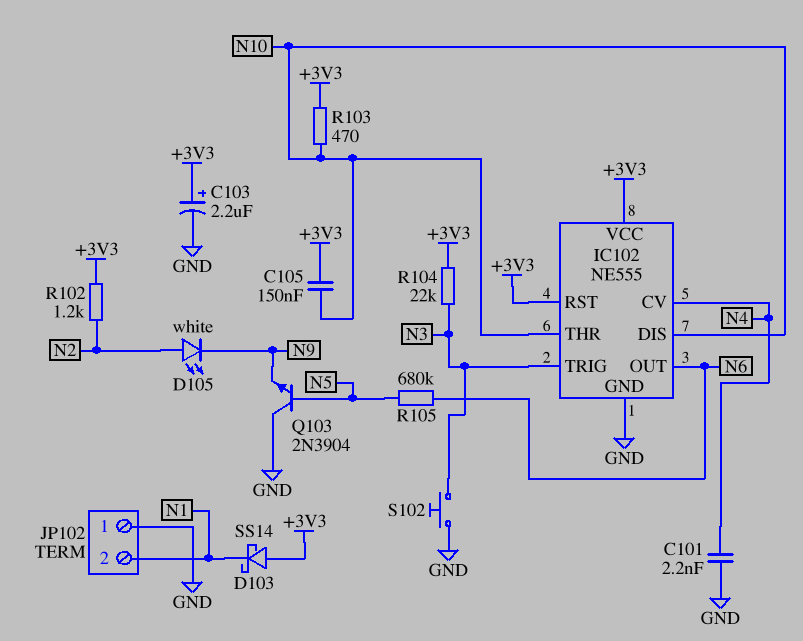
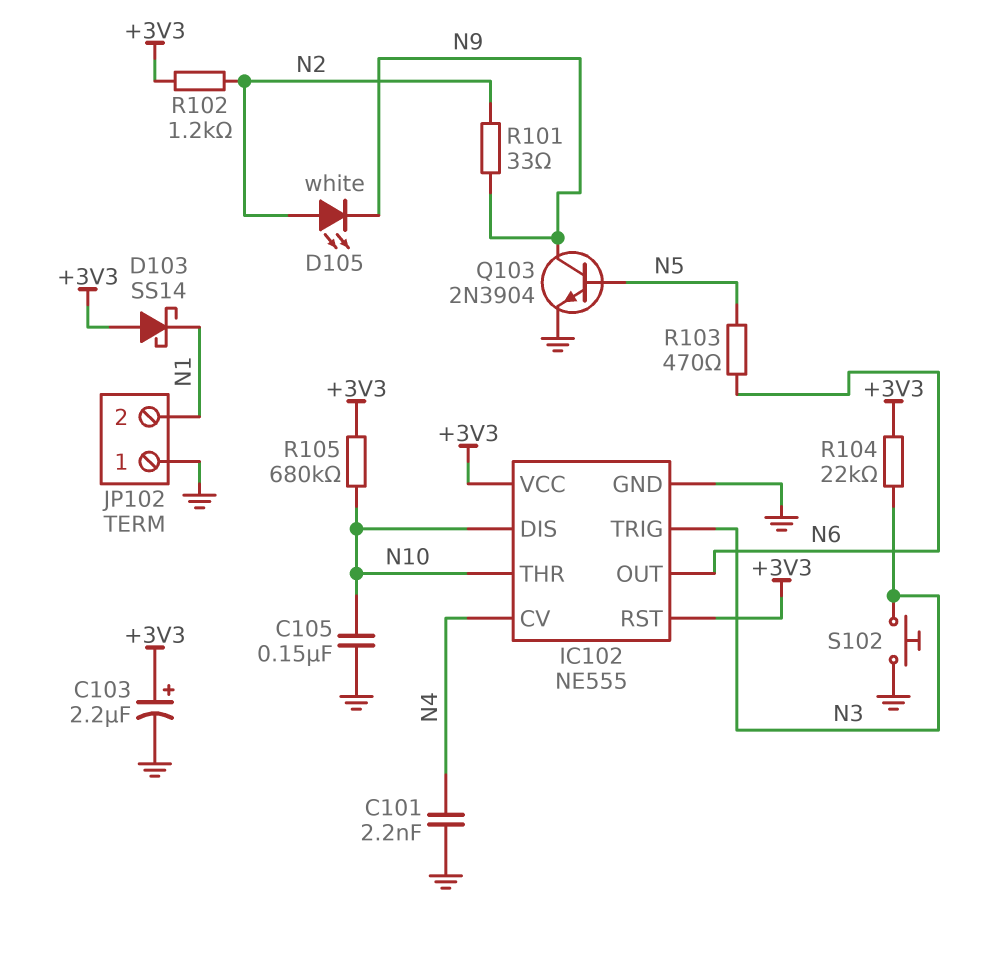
C105: 150nF (+3V3, N10) -> 150nF (GND, N10)
Q103: NPN 2N3904 (B N5, C GND, E N9) -> NPN 2N3904 (B N5, C N9, E GND)
R101: none -> 33 (N2, N9)
R103: 470 (+3V3, N10) -> 470 (N5, N6)
R105: 680k (N5, N6) -> 680k (+3V3, N10)

